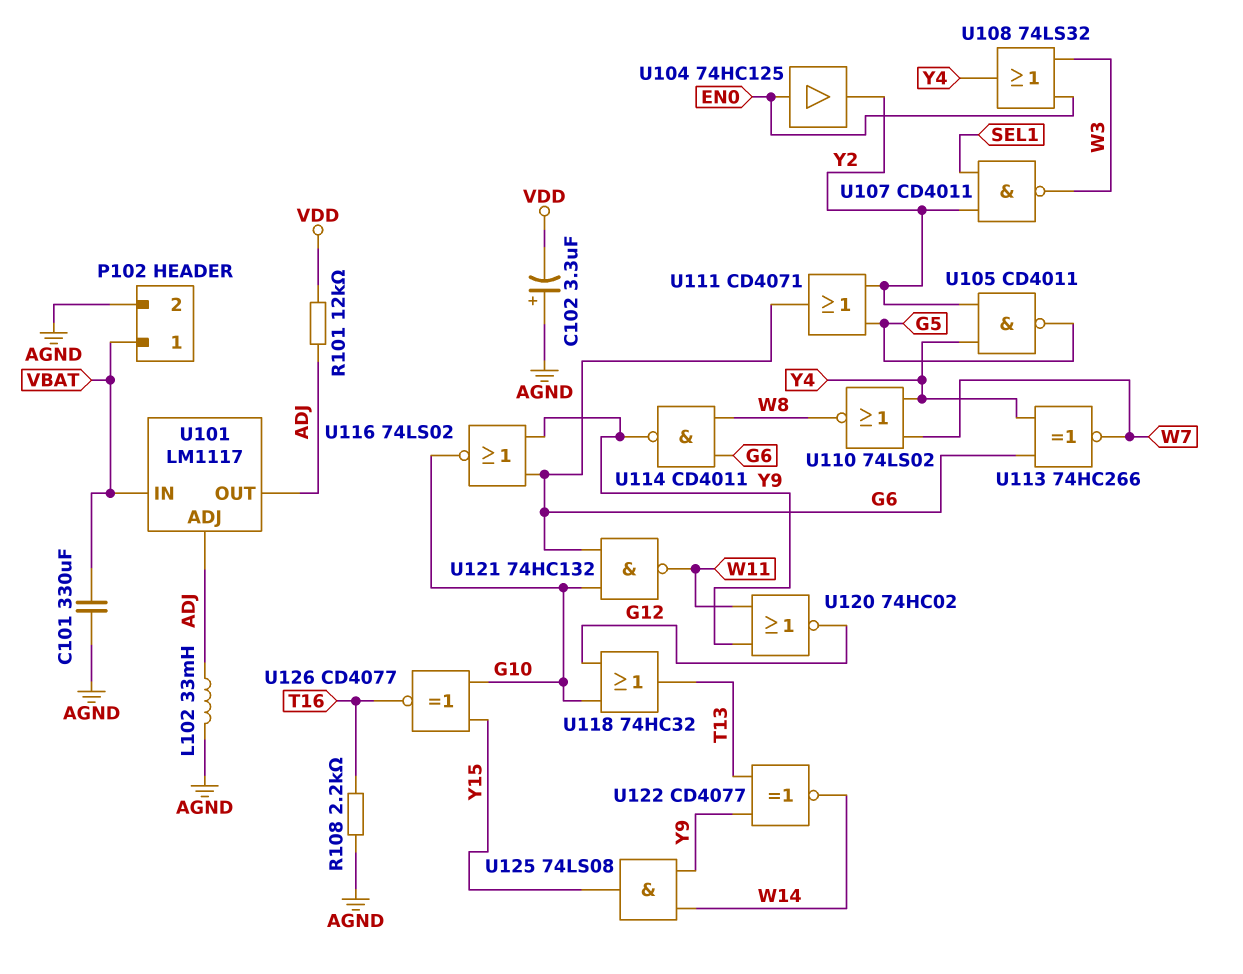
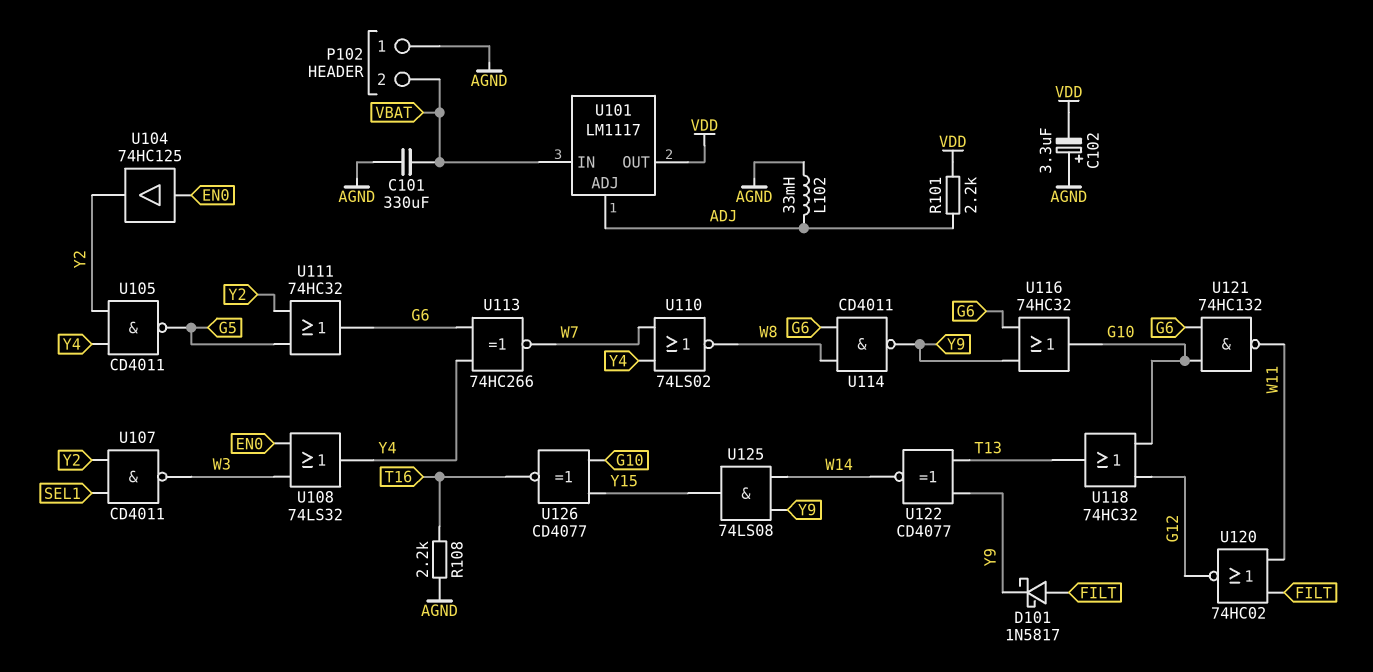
D101: none -> schottky 1N5817 (A FILT, K Y9)
P102 pin 1: VBAT -> AGND
P102 pin 2: AGND -> VBAT
R101: 12k (ADJ, VDD) -> 2.2k (ADJ, VDD)
U101 pin OUT: ADJ -> VDD
U111: OR CD4071 (in G5, in Y2, out G6) -> OR 74HC32 (in G5, in Y2, out G6)
U116: NOR 74LS02 (in G6, in Y9, out G10) -> OR 74HC32 (in G6, in Y9, out G10)
U120: NOR 74HC02 (in W11, in Y9, out G12) -> NOR 74HC02 (in FILT, in W11, out G12)

